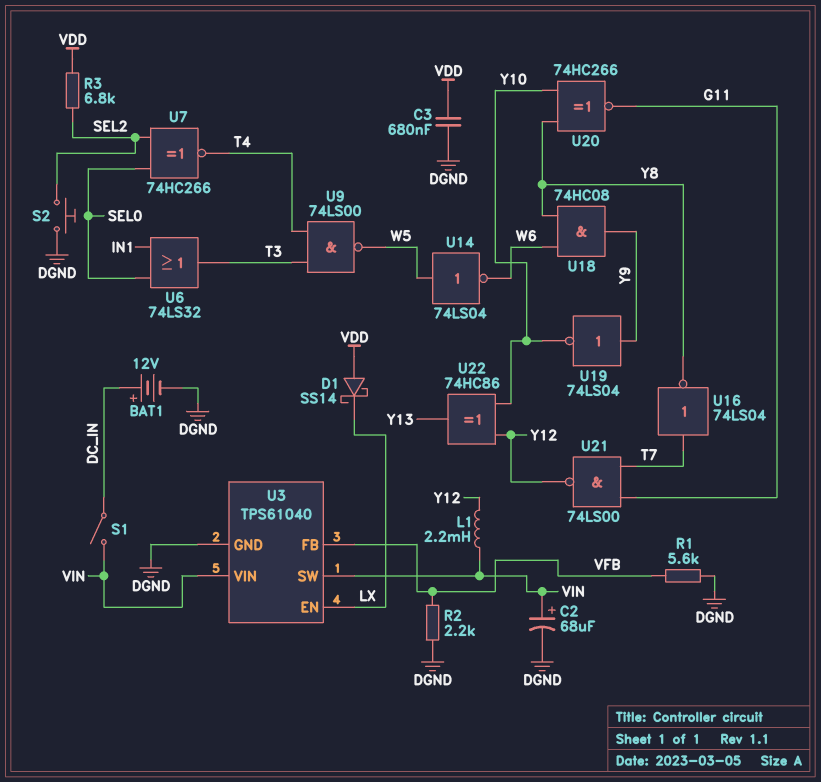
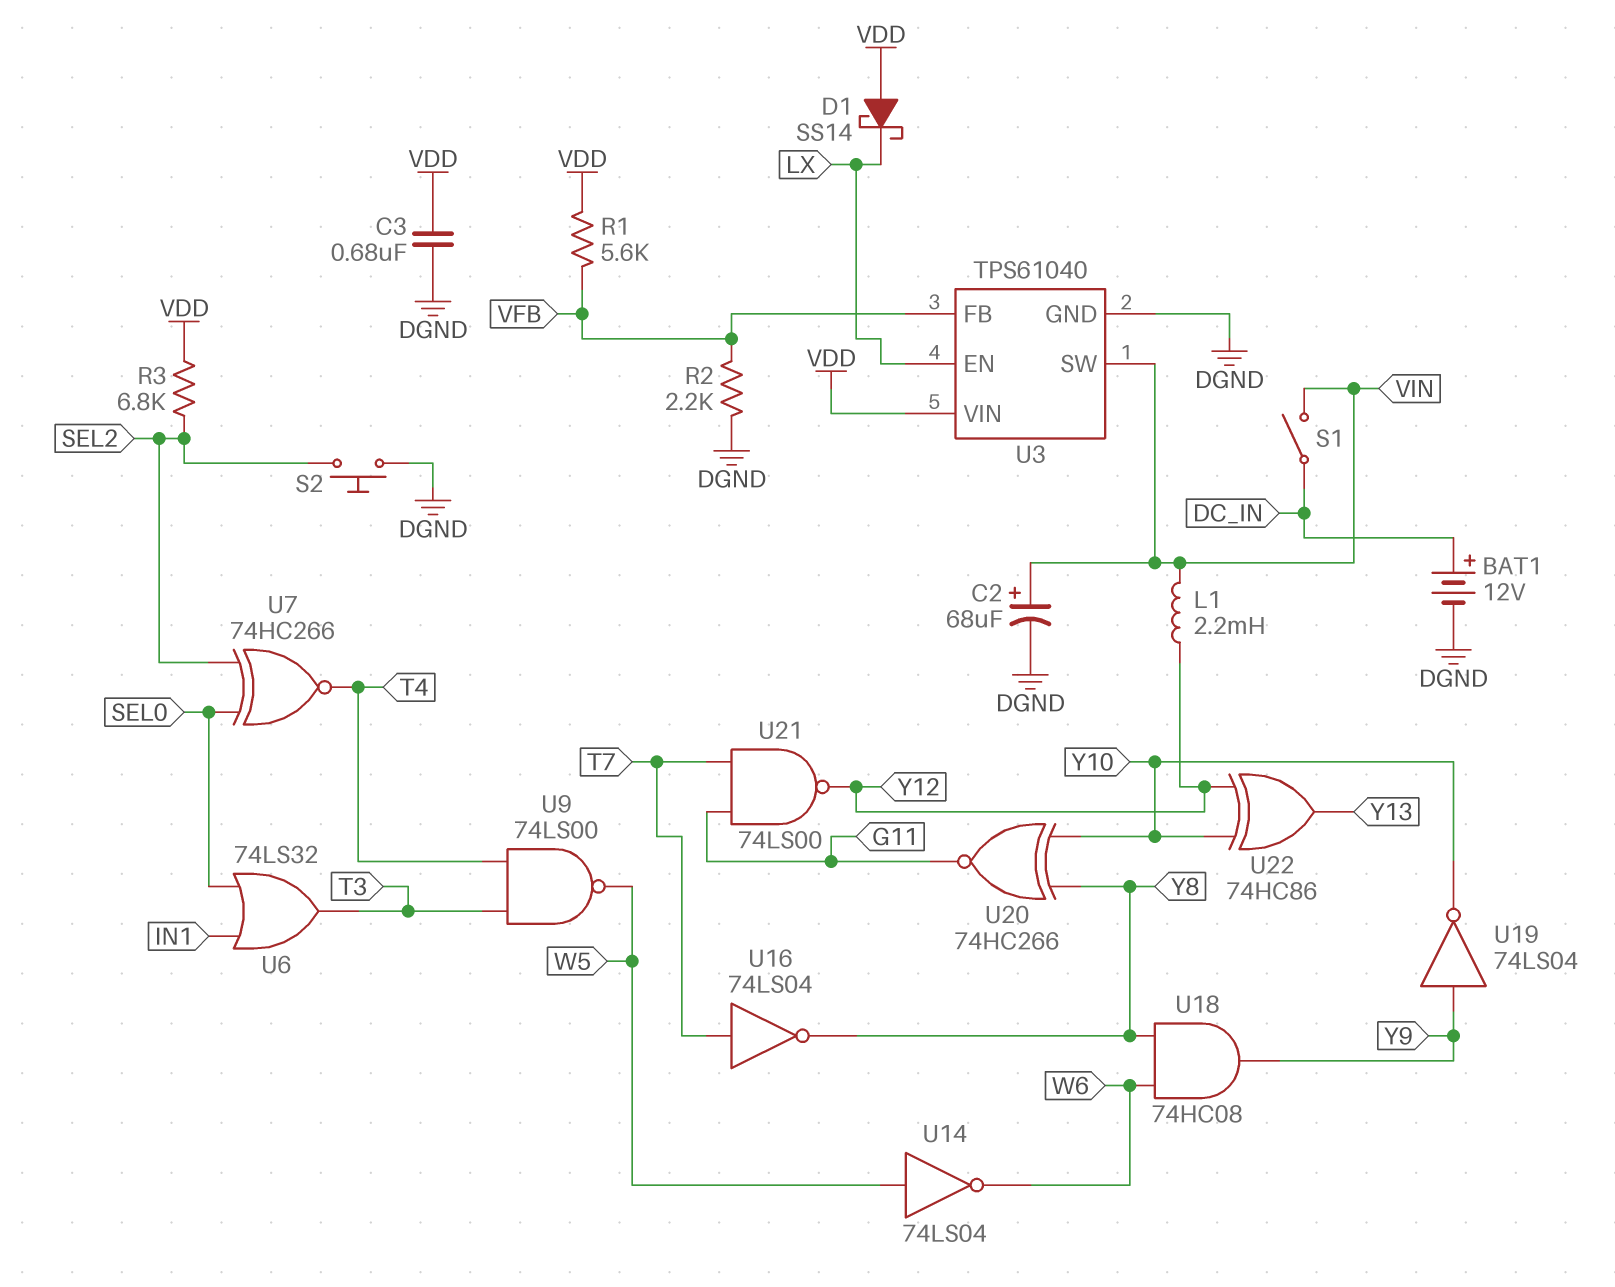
R1: 5.6k (DGND, VFB) -> 5.6k (VDD, VFB)
U3 pin VIN: VIN -> VDD

